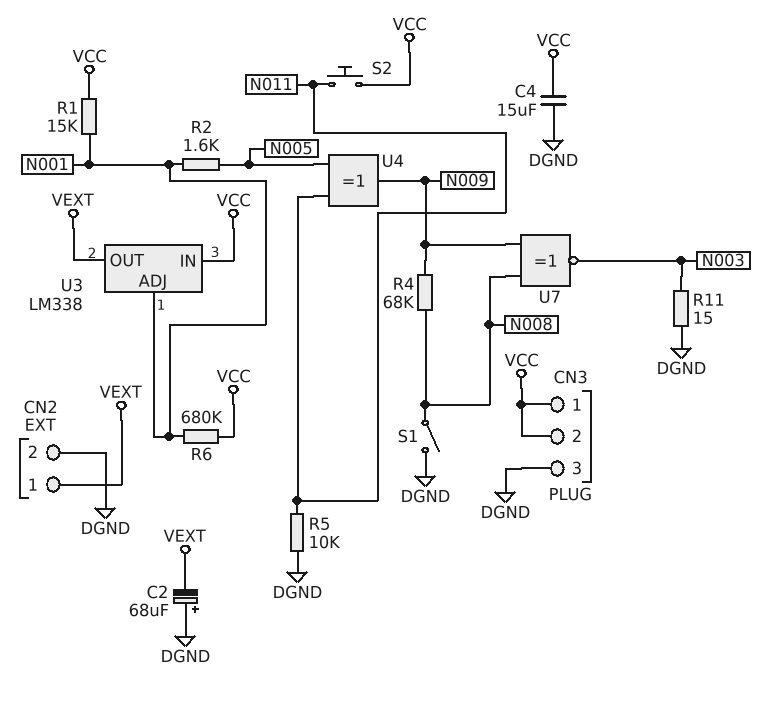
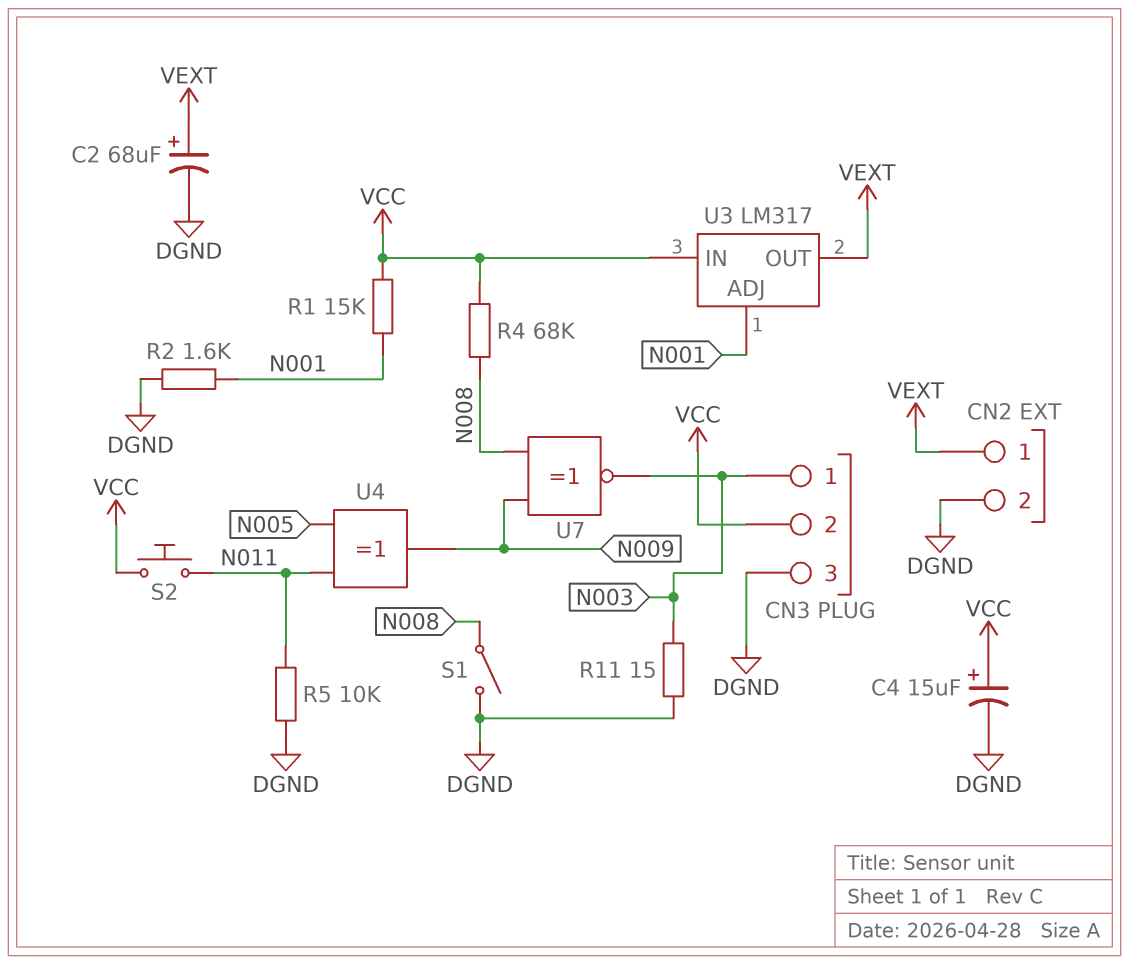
C2: 68uF (plus DGND, minus VEXT) -> 68uF (plus VEXT, minus DGND)
C4: 15uF (DGND, VCC) -> 15uF (plus VCC, minus DGND)
CN3 pin 1: VCC -> N003
R2: 1.6k (N001, N005) -> 1.6k (DGND, N001)
R4: 68k (N008, N009) -> 68k (N008, VCC)
R6: 680k (N001, VCC) -> none
U3: LM338 -> LM317

